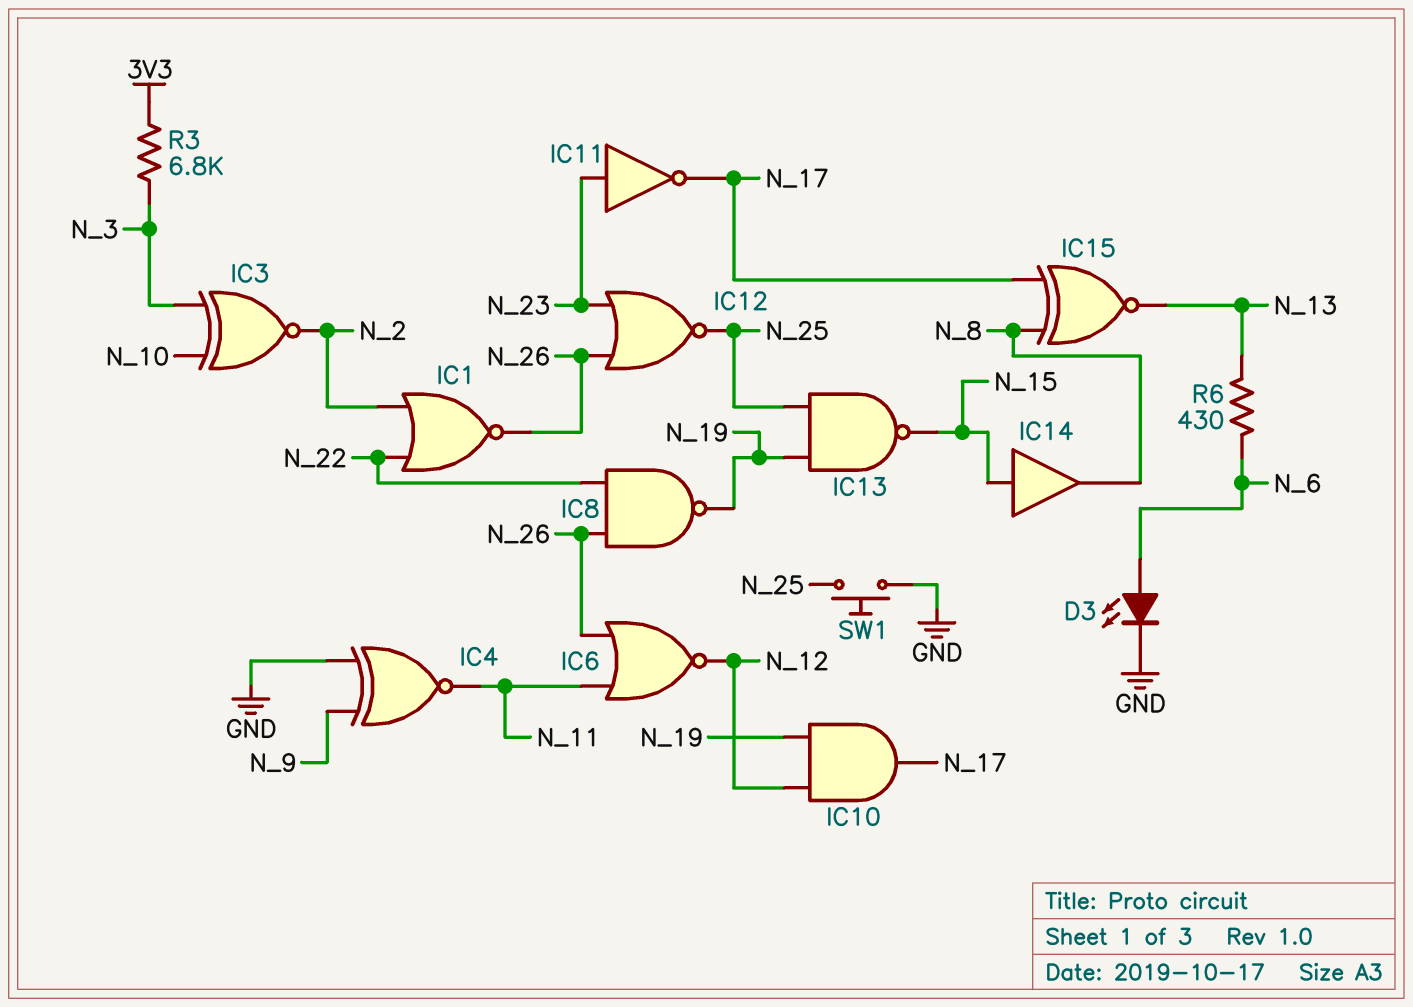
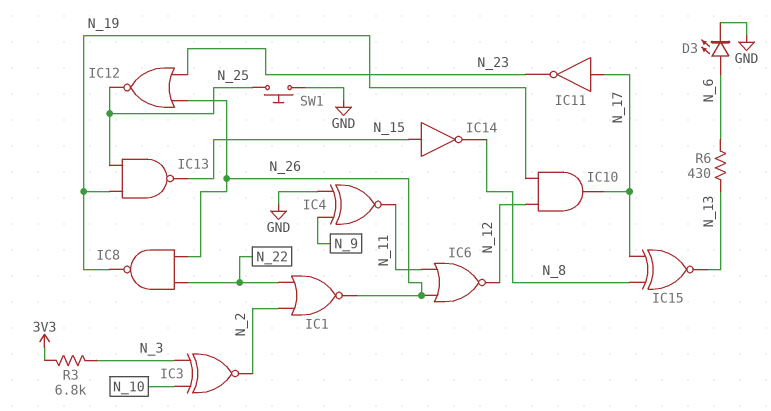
IC11: NOT (in N_23, out N_17) -> NOT (in N_17, out N_23)
IC14: buffer (in N_15, out N_8) -> NOT (in N_15, out N_8)

